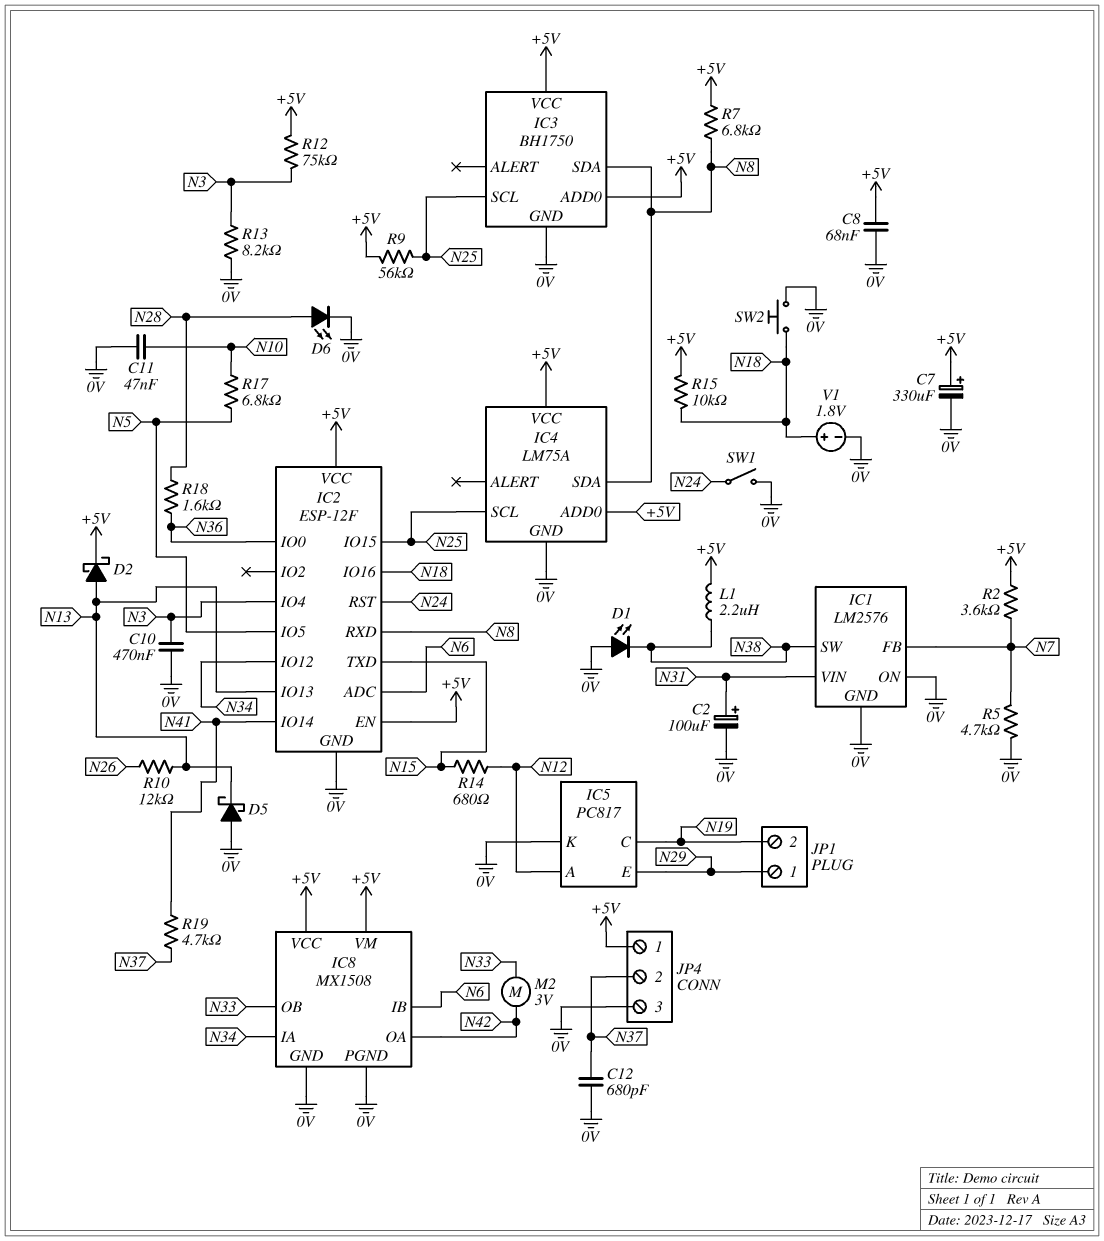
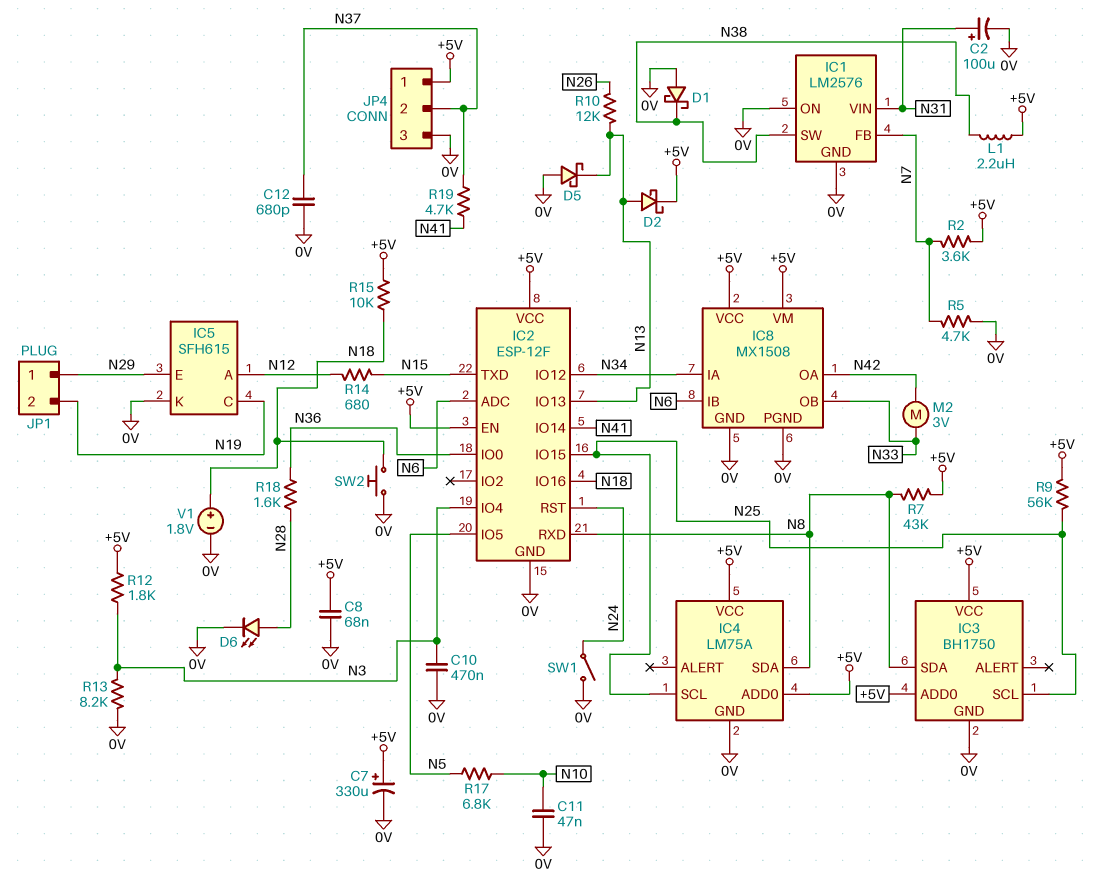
D1: LED (A 0V, K N38) -> schottky (A 0V, K N38)
IC5: PC817 -> SFH615
R7: 6.8k (+5V, N8) -> 43k (+5V, N8)
R12: 75k (+5V, N3) -> 1.8k (+5V, N3)

